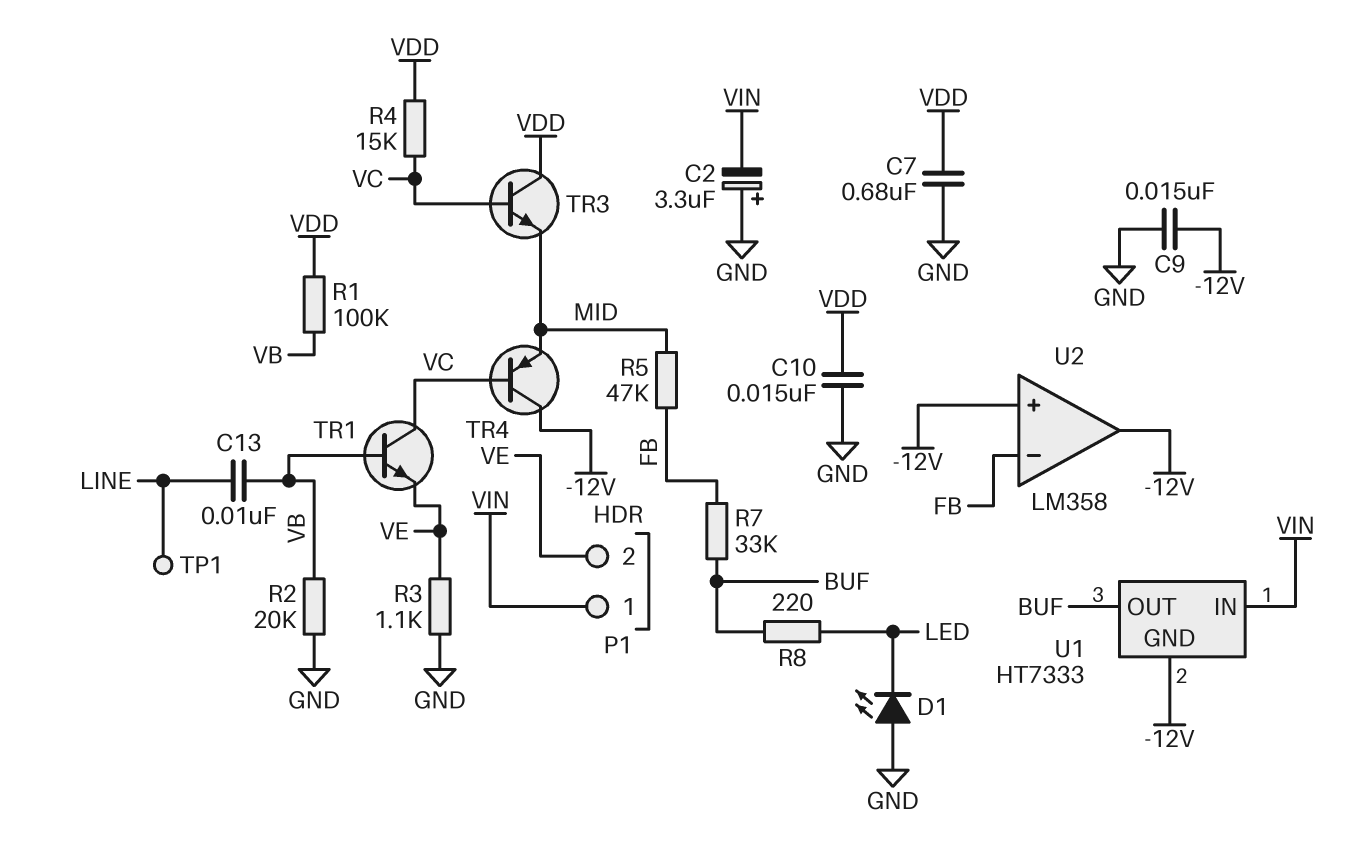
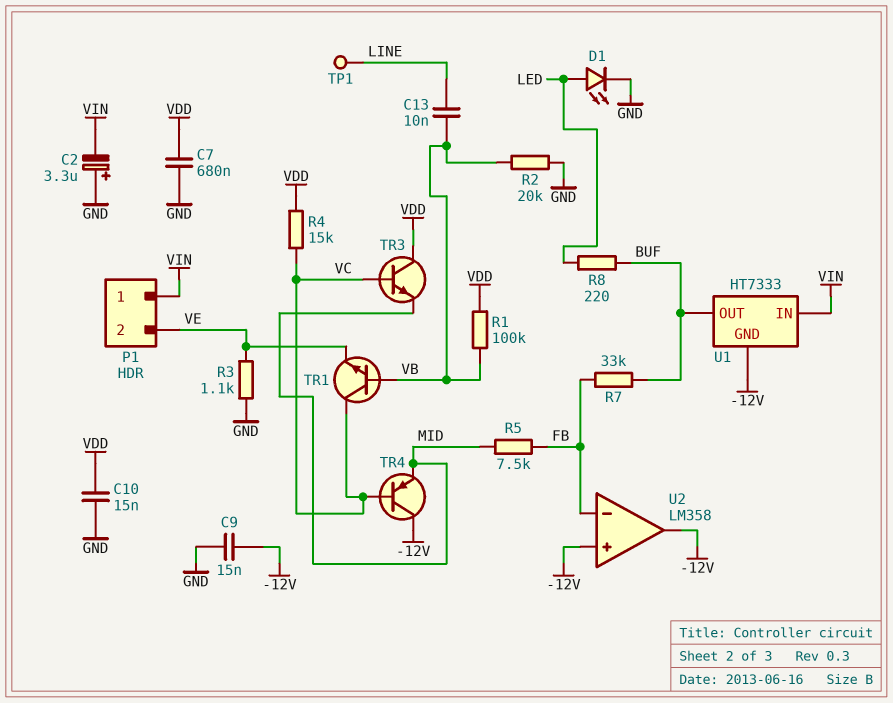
D1: LED (A GND, K LED) -> LED (A LED, K GND)
R5: 47k (FB, MID) -> 7.5k (FB, MID)

